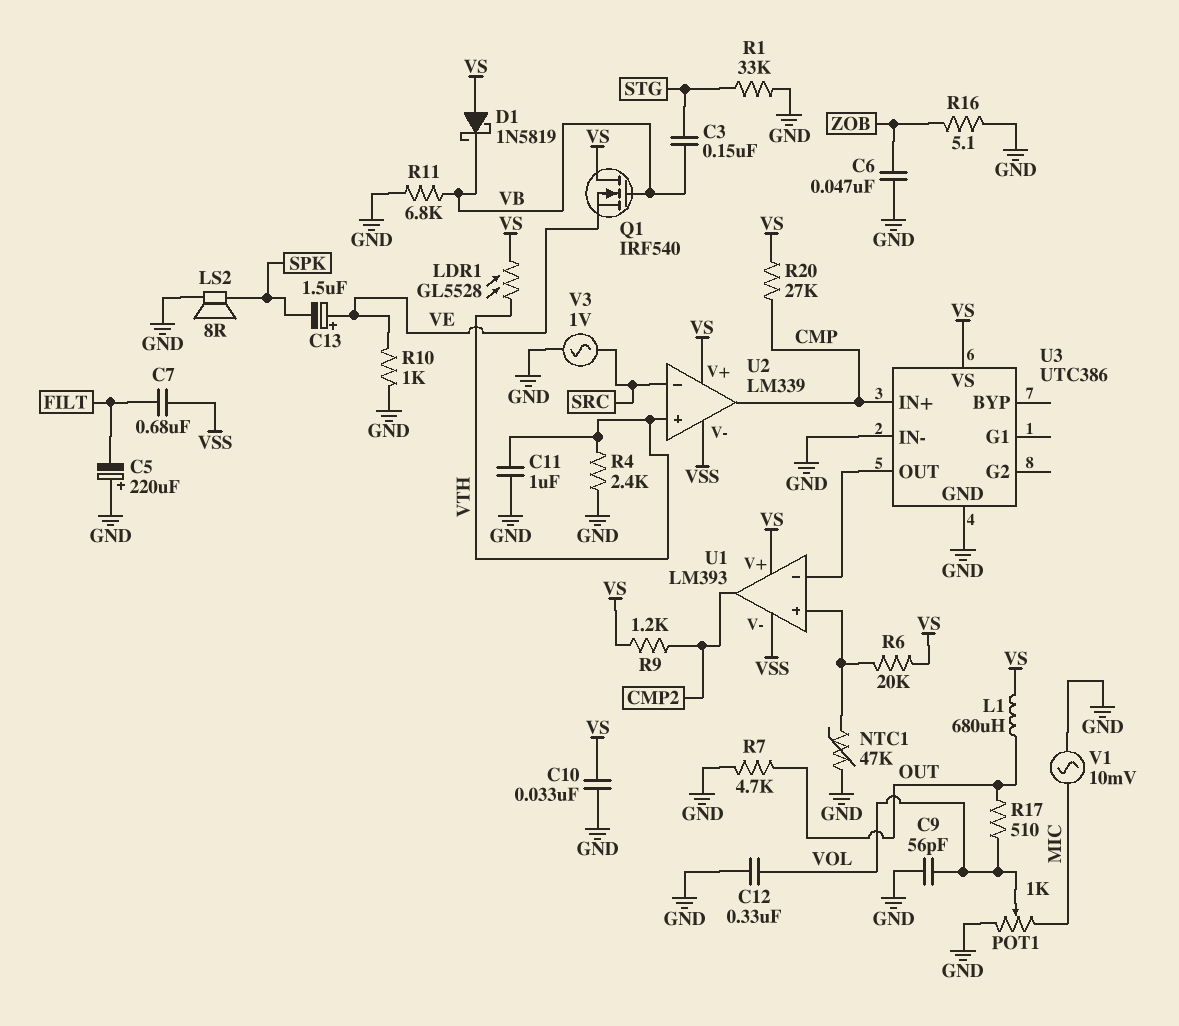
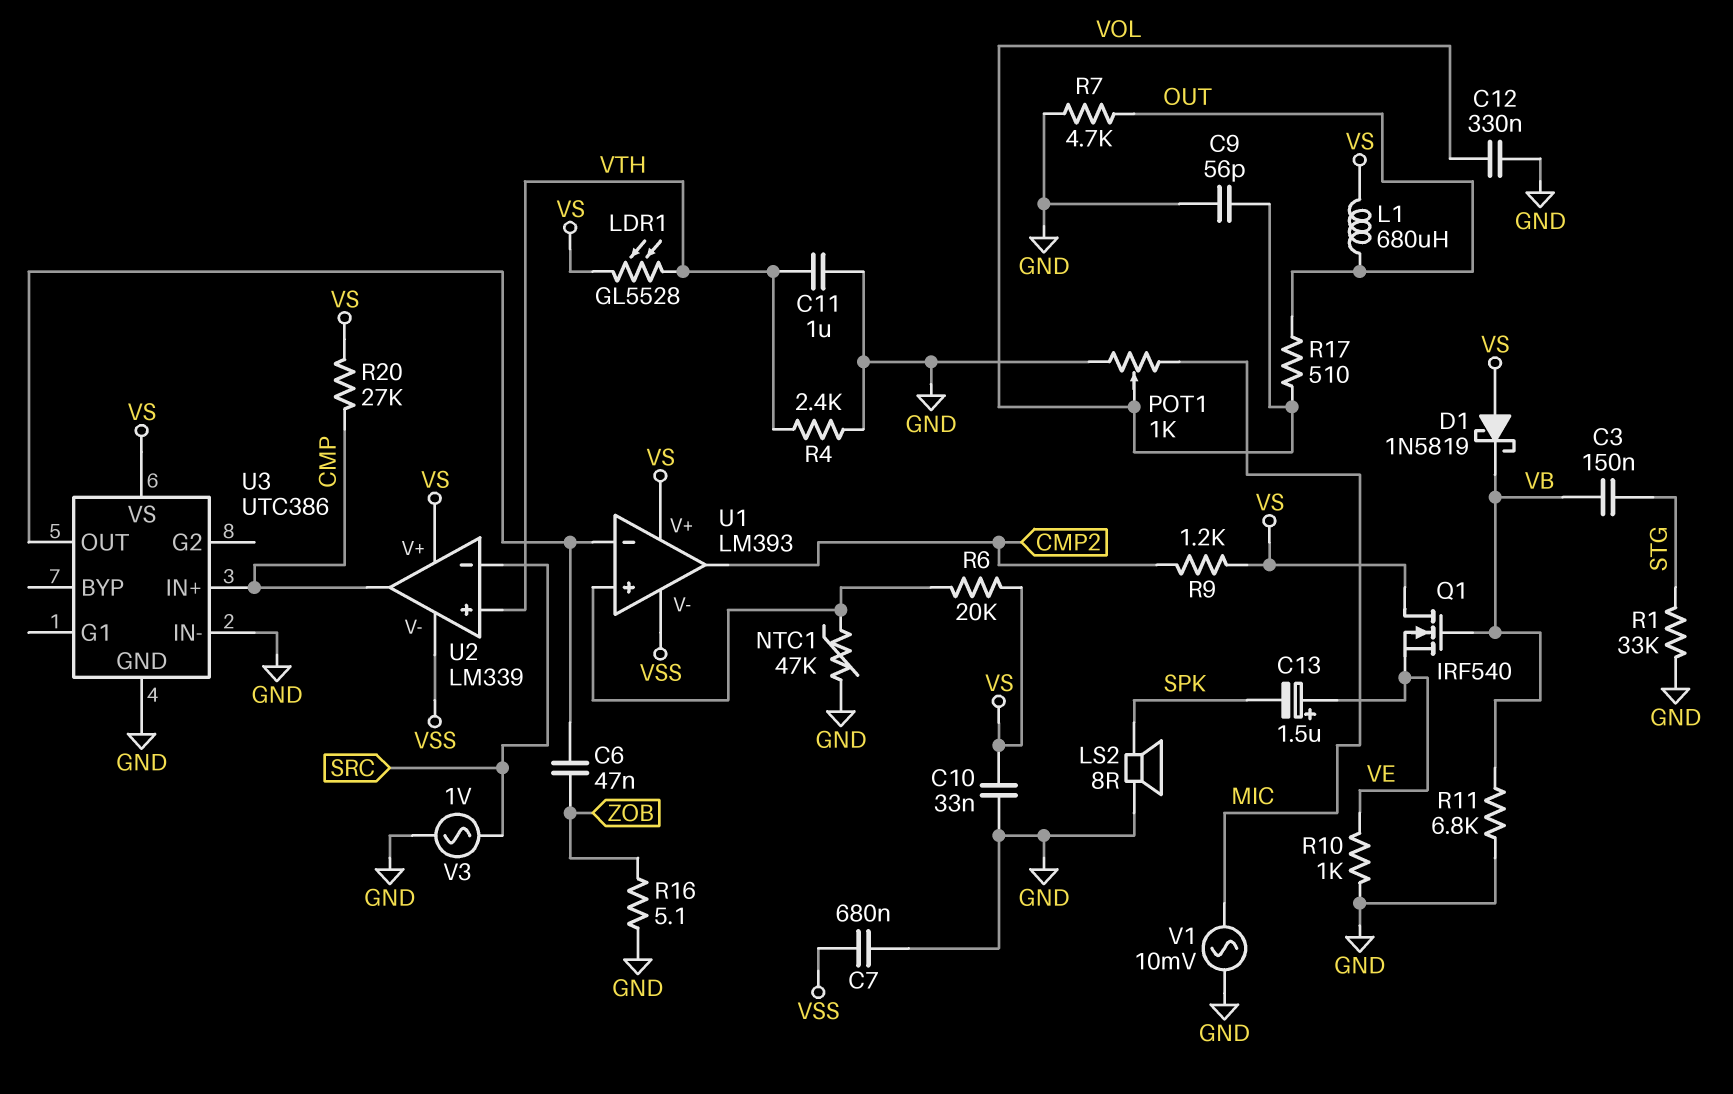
C5: 220uF (plus GND, minus FILT) -> none
C6: 47nF (GND, ZOB) -> 47nF (U1/in-, ZOB)
C7: 680nF (FILT, VSS) -> 680nF (GND, VSS)

